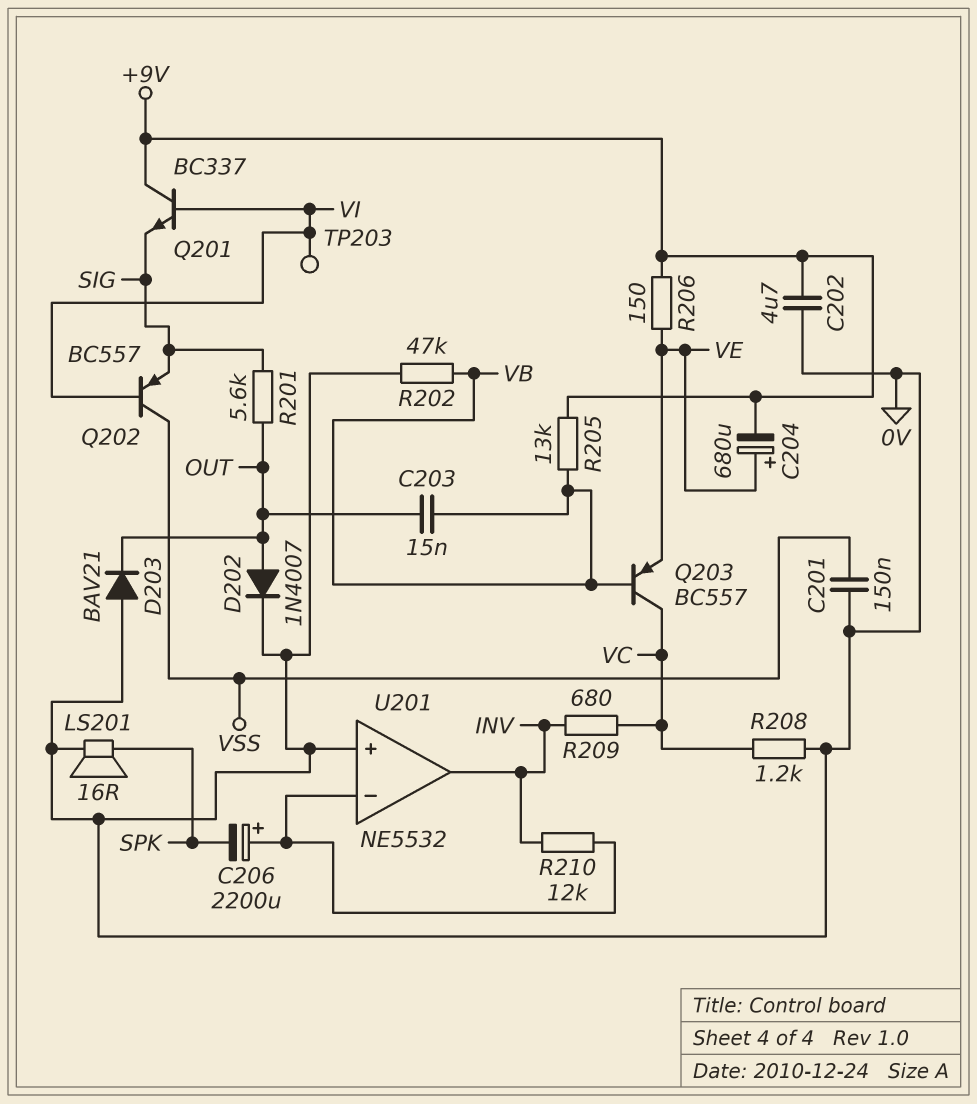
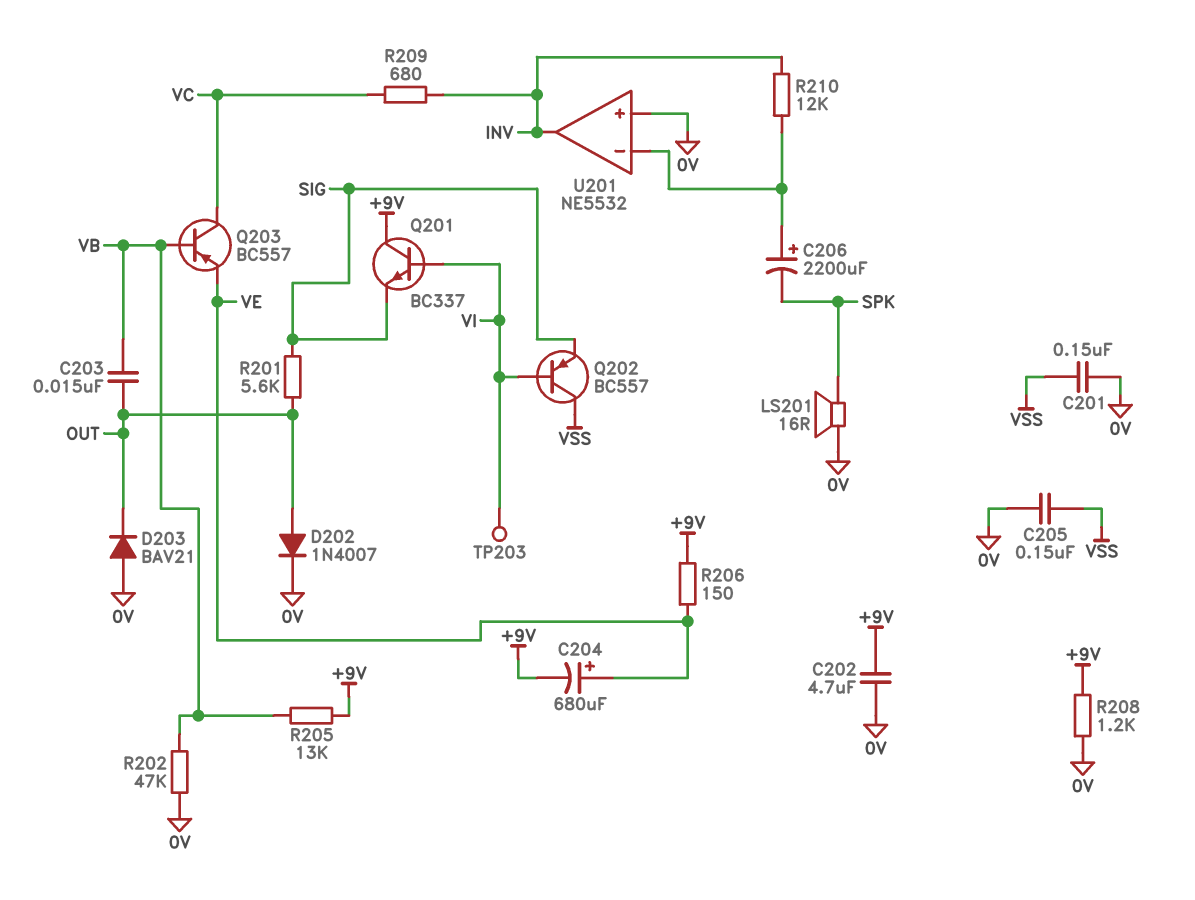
C205: none -> 150nF (0V, VSS)
R208: 1.2k (0V, VC) -> 1.2k (+9V, 0V)

